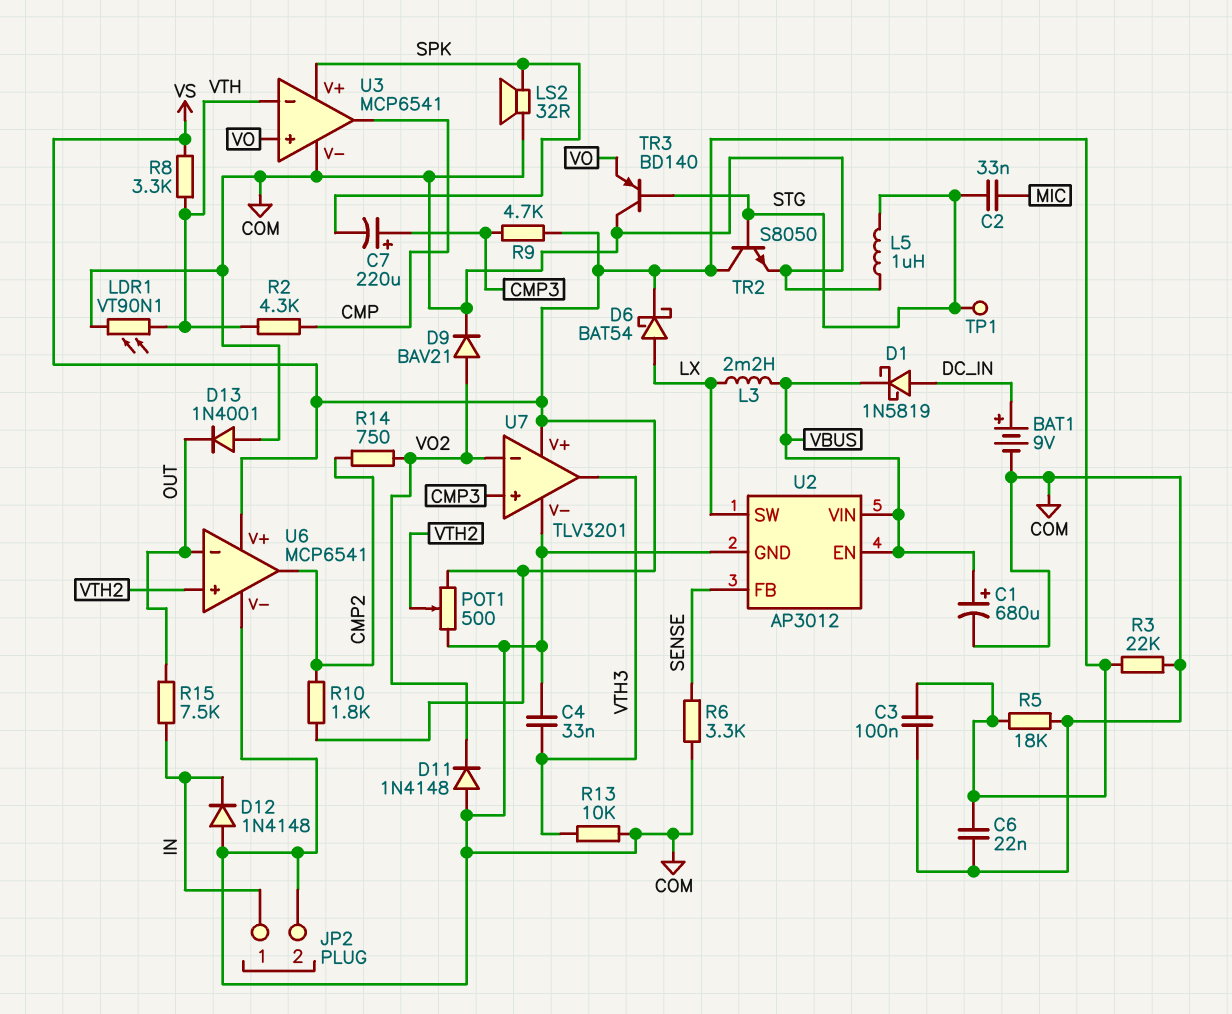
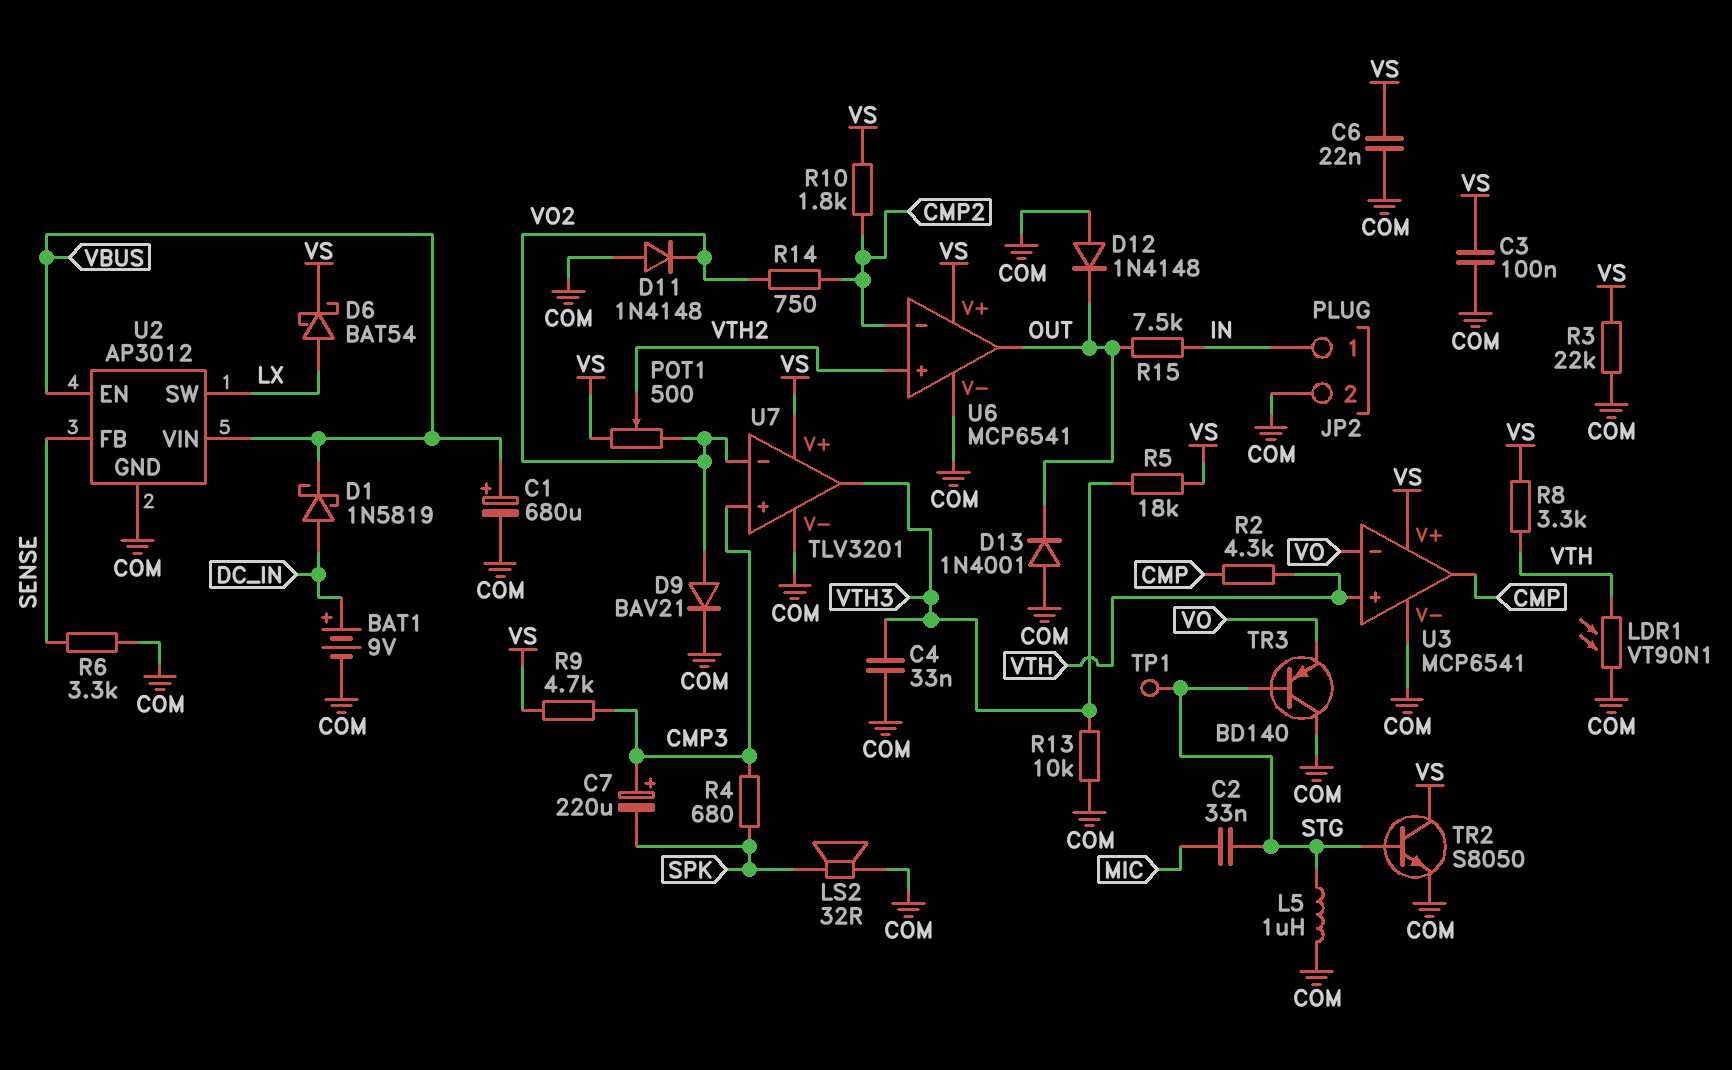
D12: diode 1N4148 (A COM, K IN) -> diode 1N4148 (A COM, K OUT)
L3: 2.2mH (LX, VBUS) -> none
POT1: 500 (COM, VS, wiper VTH2) -> 500 (VO2, VS, wiper VTH2)
R4: none -> 680 (CMP3, SPK)
R5: 18k (COM, VS) -> 18k (VS, VTH3)
U3 pin V+: SPK -> VS
U3 pin in+: VO -> VTH
U3 pin in-: VTH -> VO
U6 pin in-: OUT -> CMP2
U6 pin out: CMP2 -> OUT

